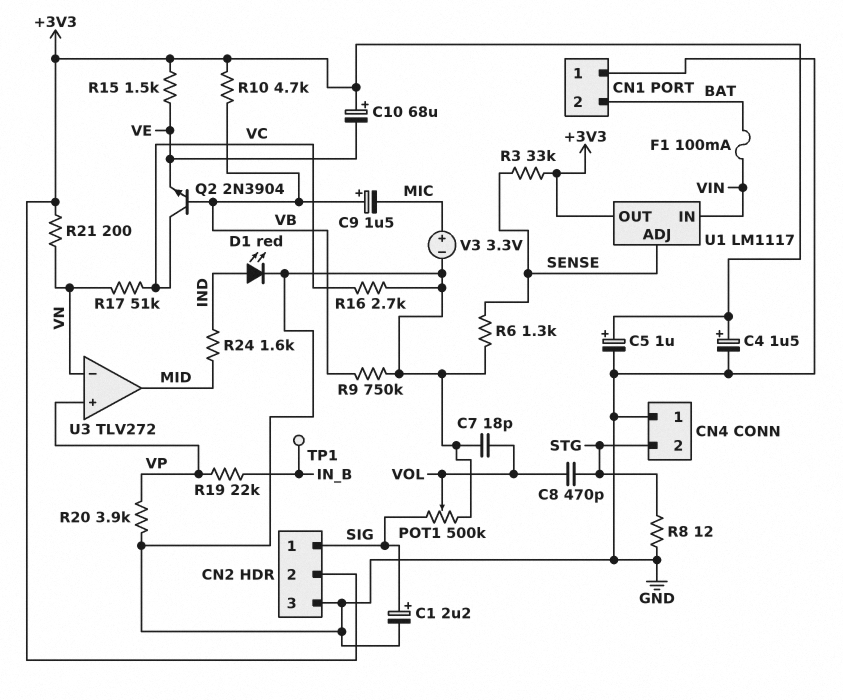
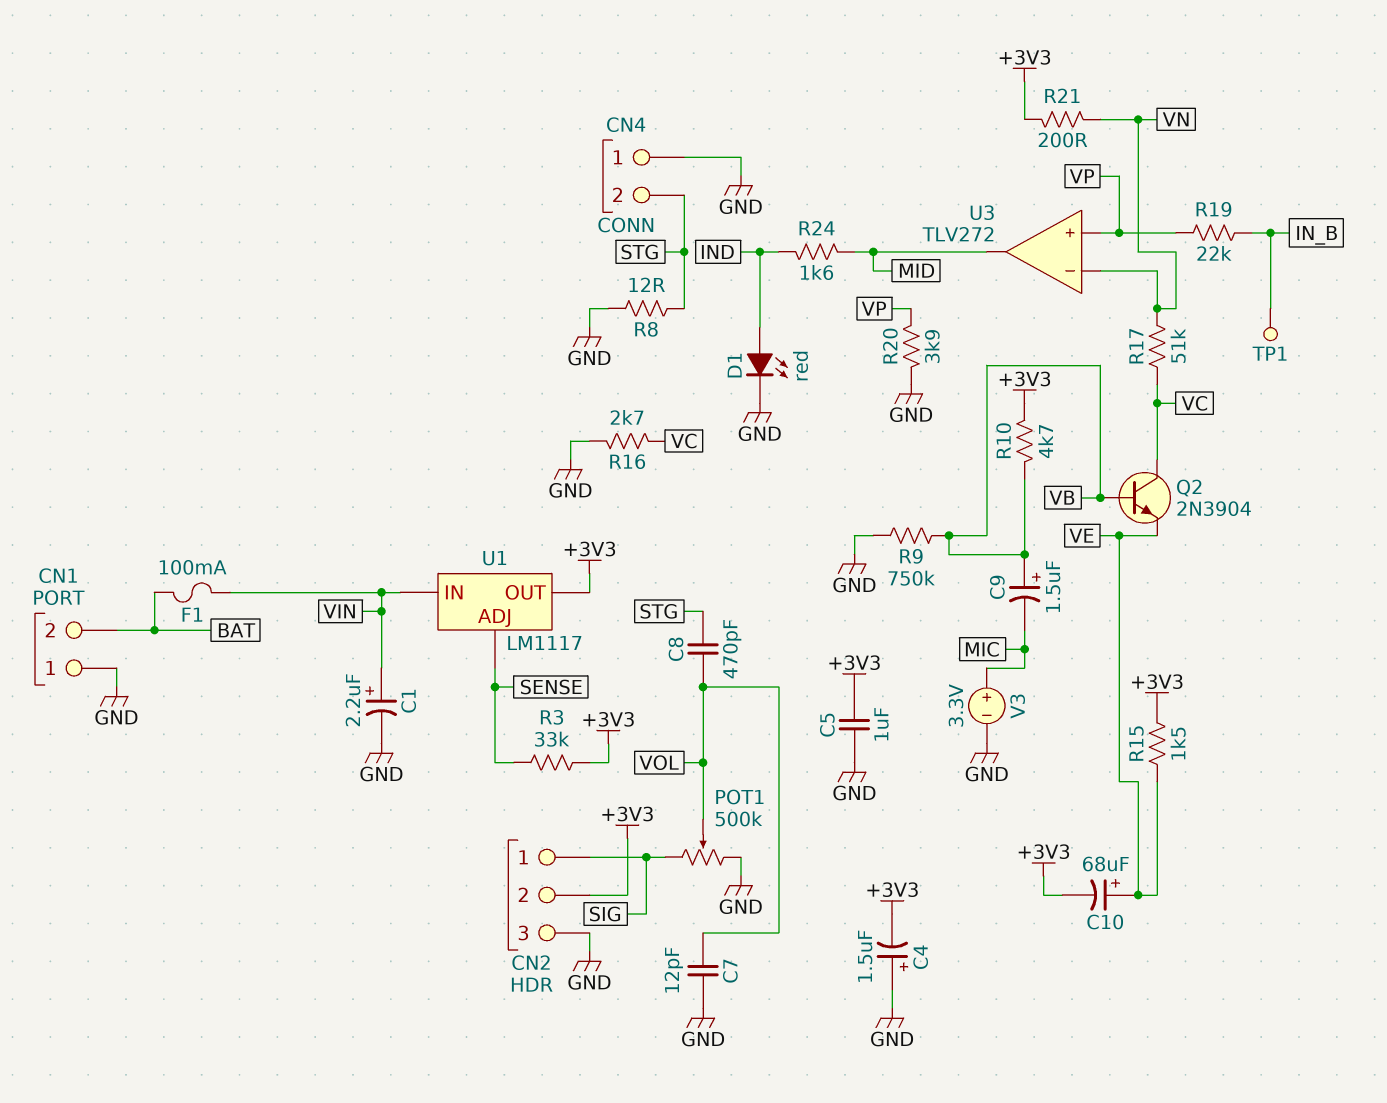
C1: 2.2uF (plus SIG, minus GND) -> 2.2uF (plus VIN, minus GND)
C4: 1.5uF (plus +3V3, minus GND) -> 1.5uF (plus GND, minus +3V3)
C5: 1uF (plus +3V3, minus GND) -> 1uF (+3V3, GND)
C7: 18pF (GND, VOL) -> 12pF (GND, VOL)
C10: 68uF (plus +3V3, minus VE) -> 68uF (plus VE, minus +3V3)
R6: 1.3k (GND, SENSE) -> none

